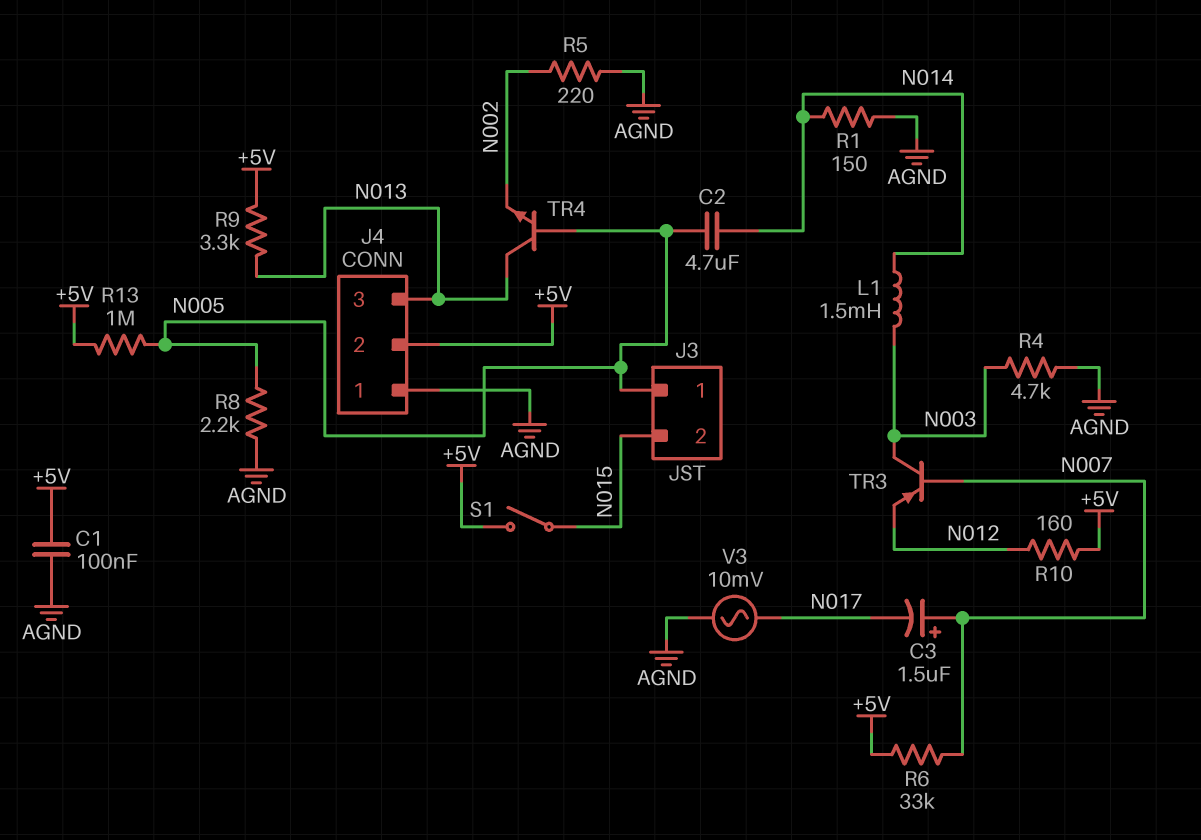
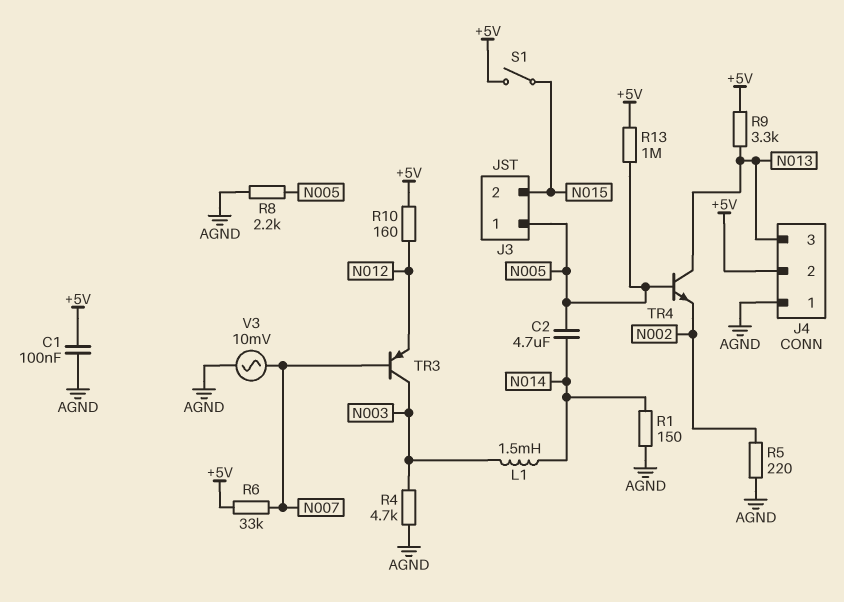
C3: 1.5uF (plus N007, minus N017) -> none
V3: AC 10mV (AGND, N017) -> AC 10mV (AGND, N007)

